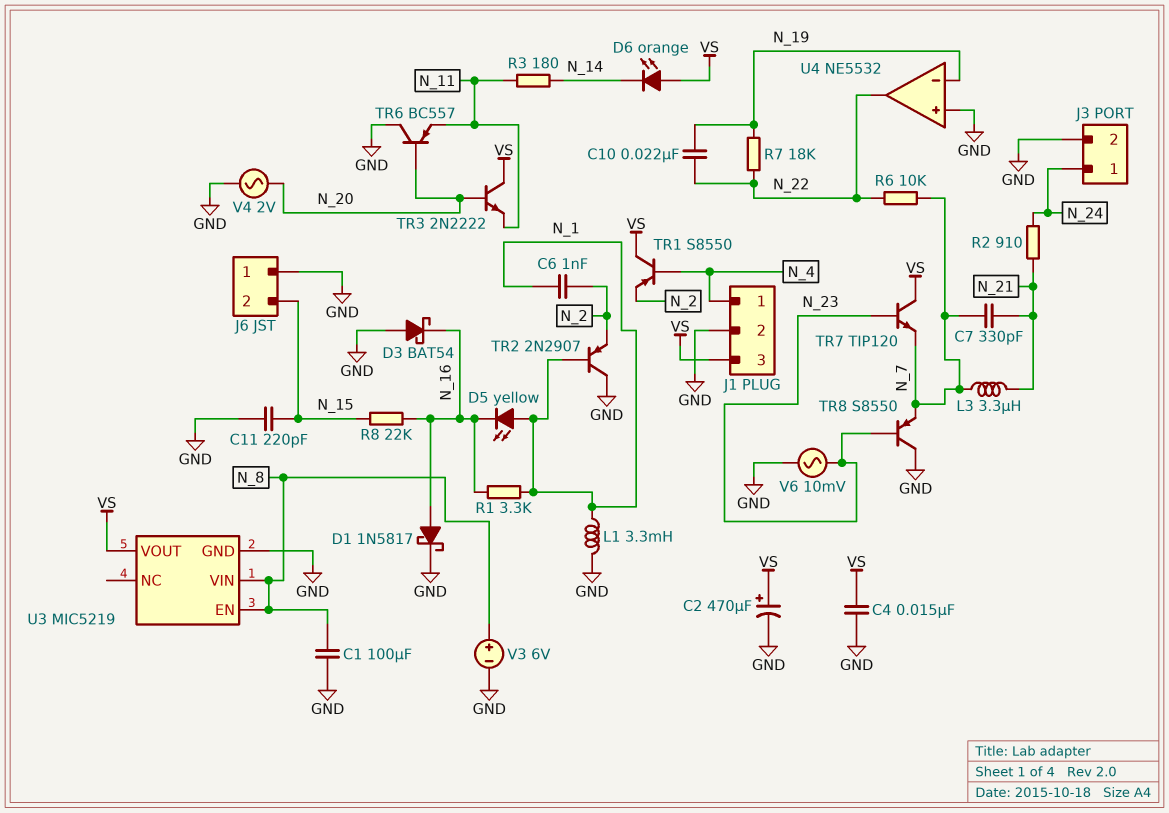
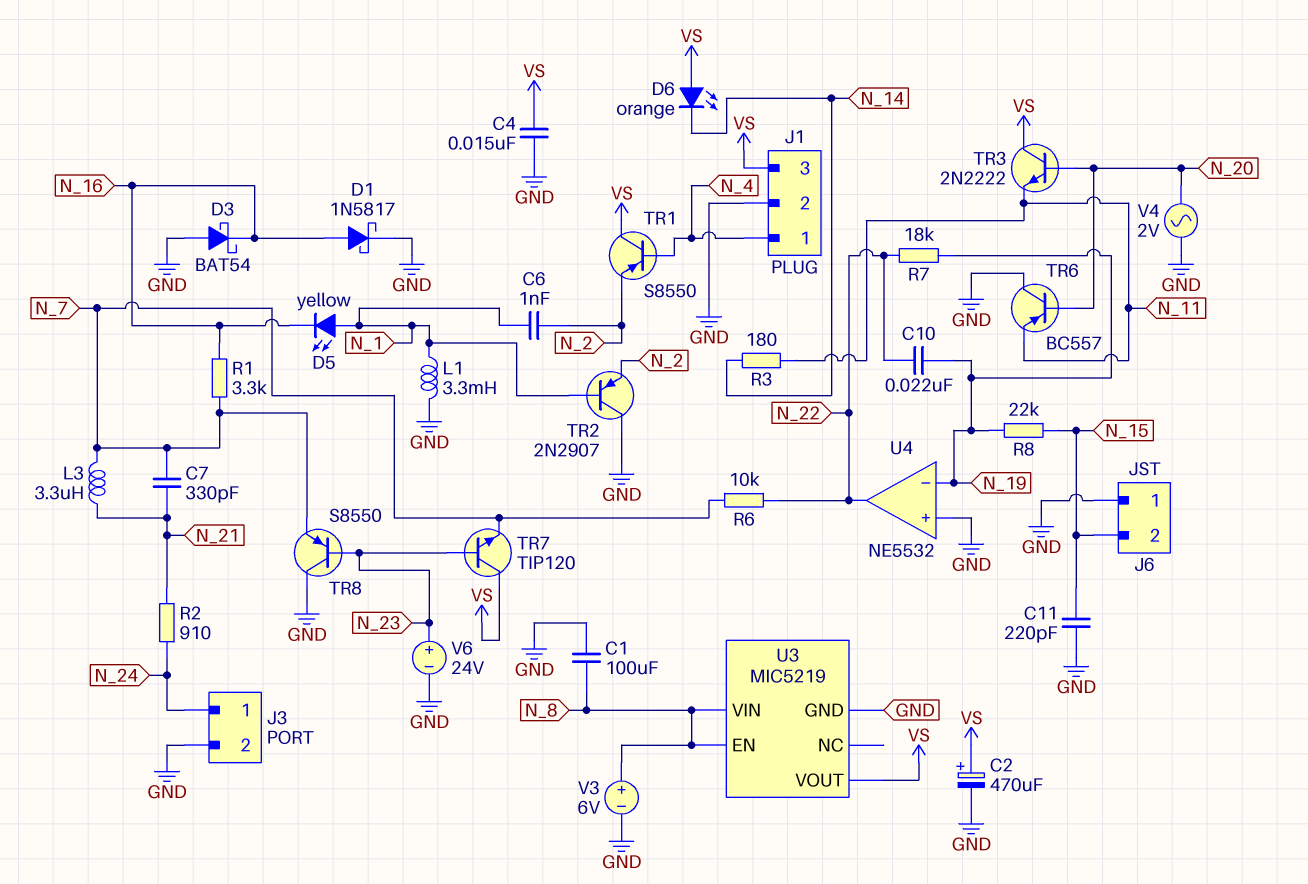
R1: 3.3k (N_1, N_16) -> 3.3k (N_7, N_16)
R8: 22k (N_15, N_16) -> 22k (N_15, N_19)
V6: AC 10mV (GND, N_23) -> 24V (plus N_23, minus GND)

